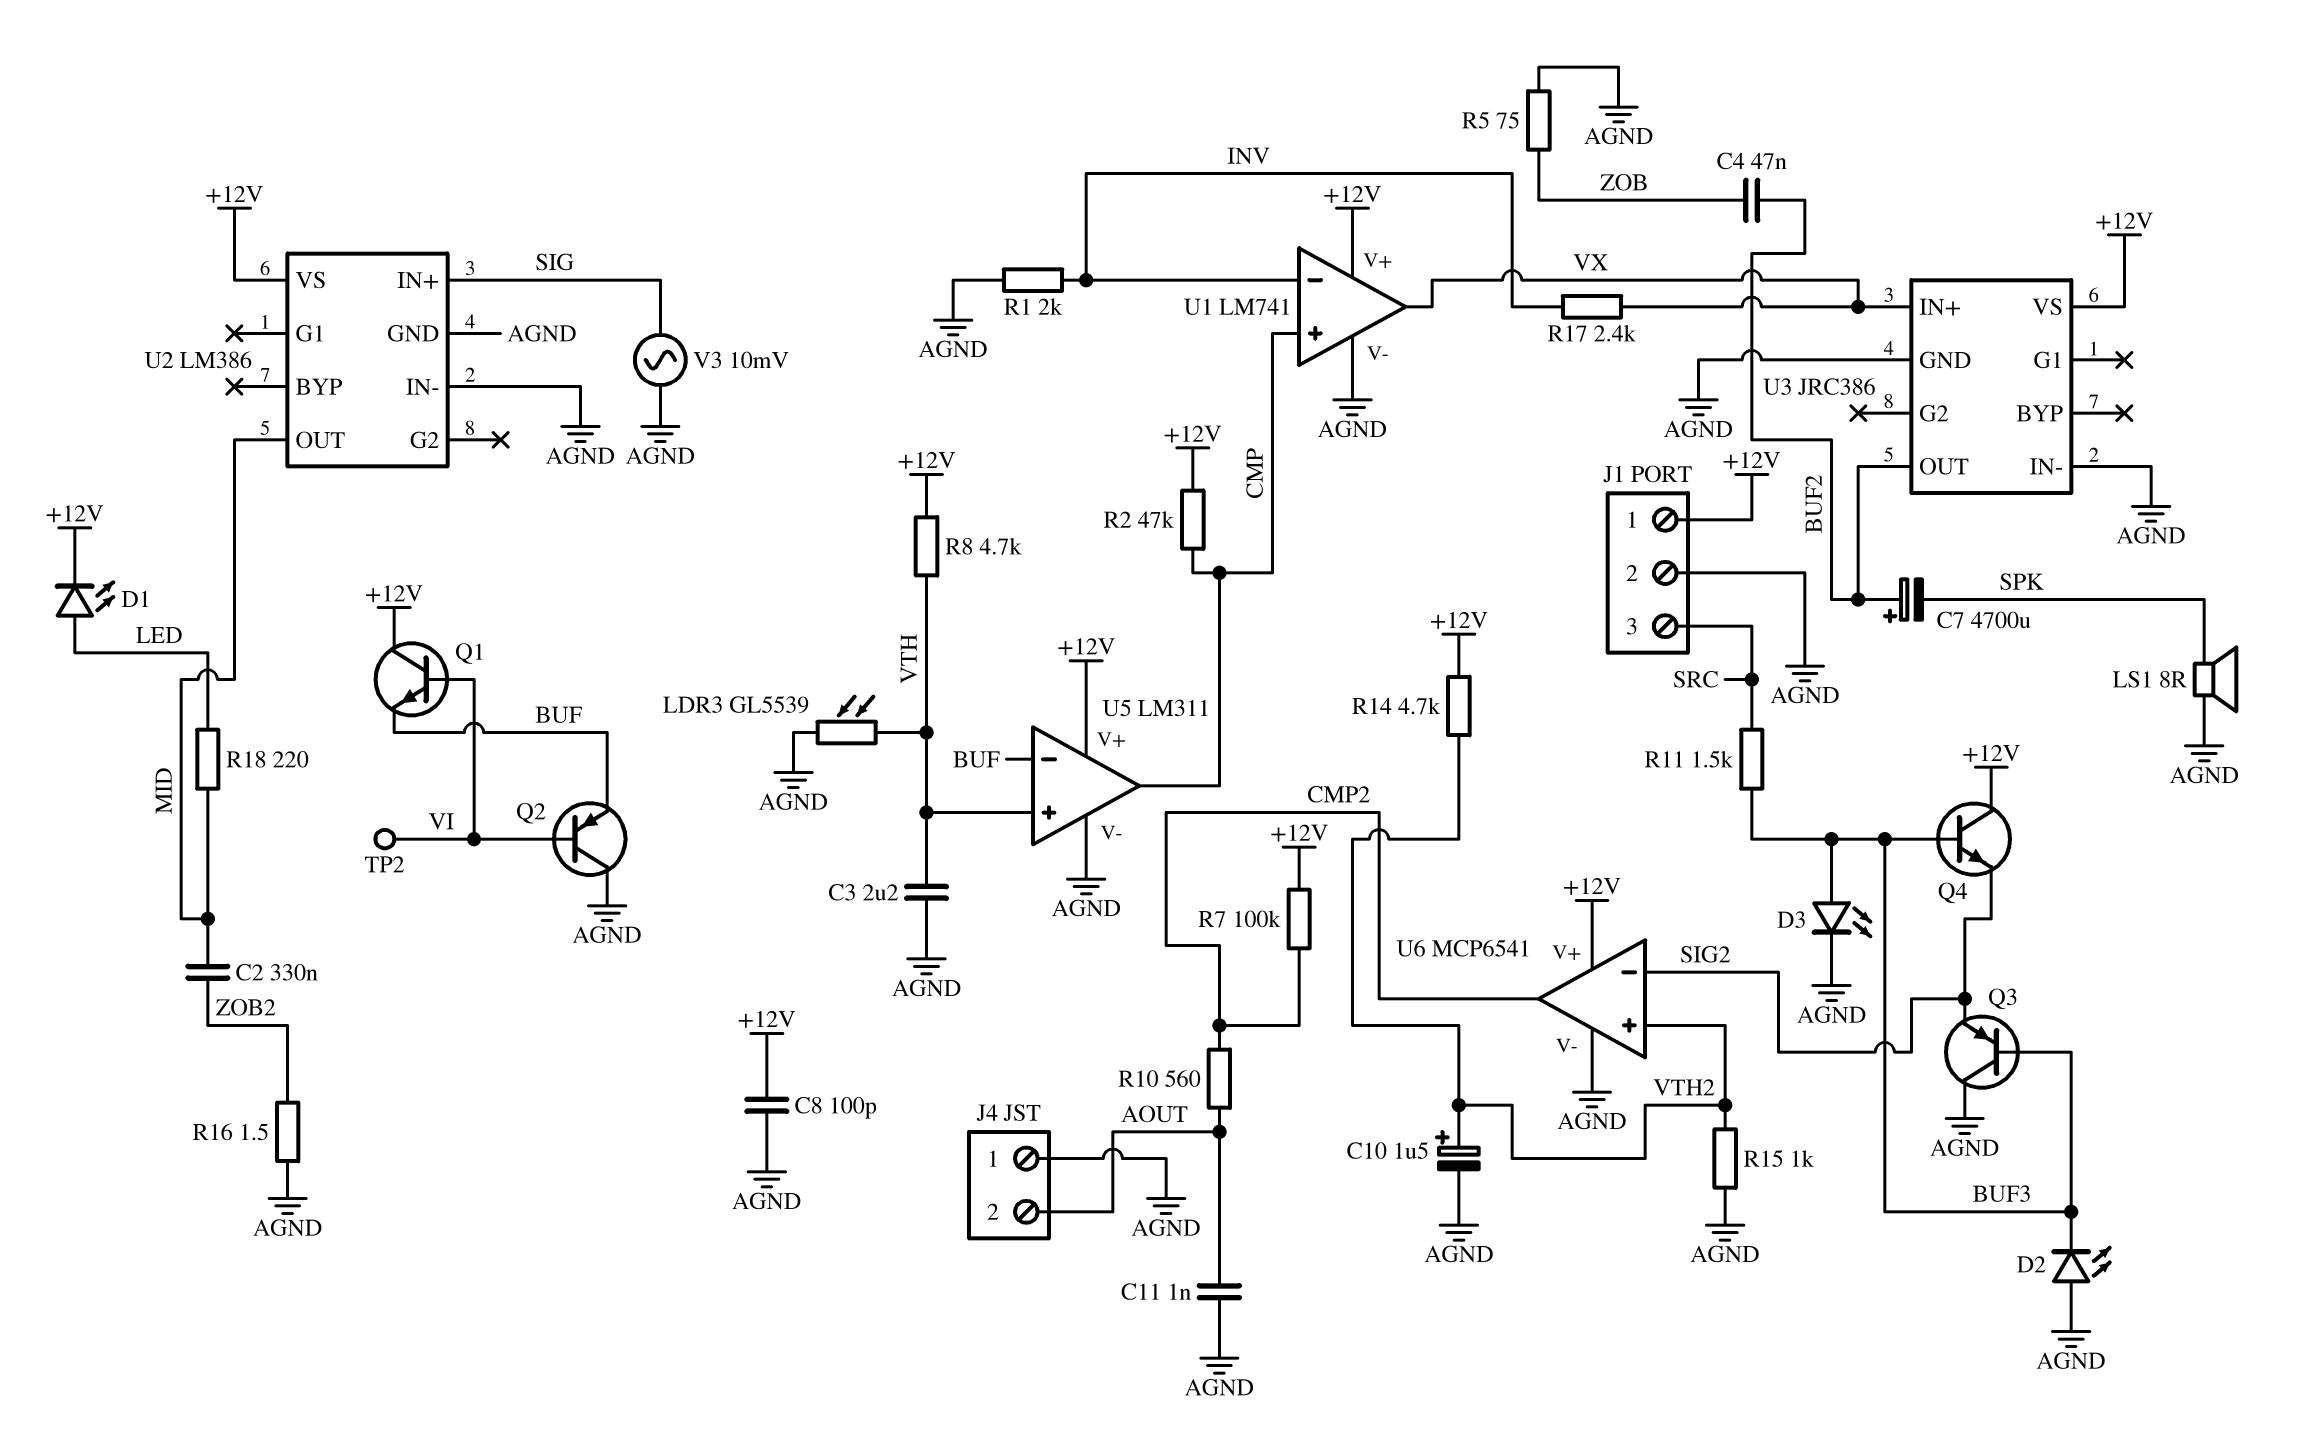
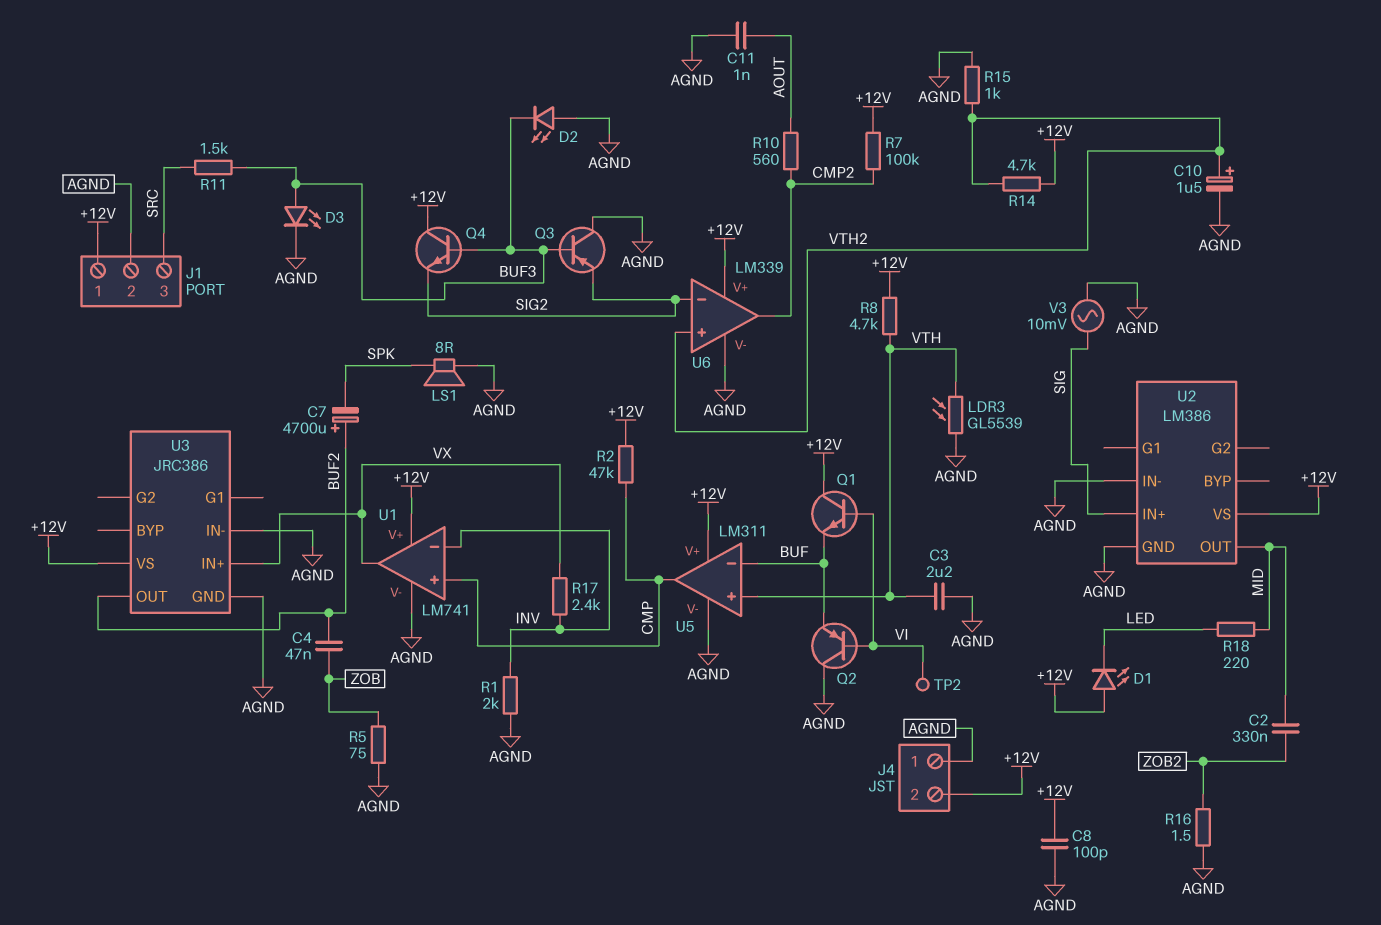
D1: LED (A LED, K +12V) -> LED (A +12V, K LED)
J4 pin 2: AOUT -> +12V
U6: MCP6541 -> LM339

